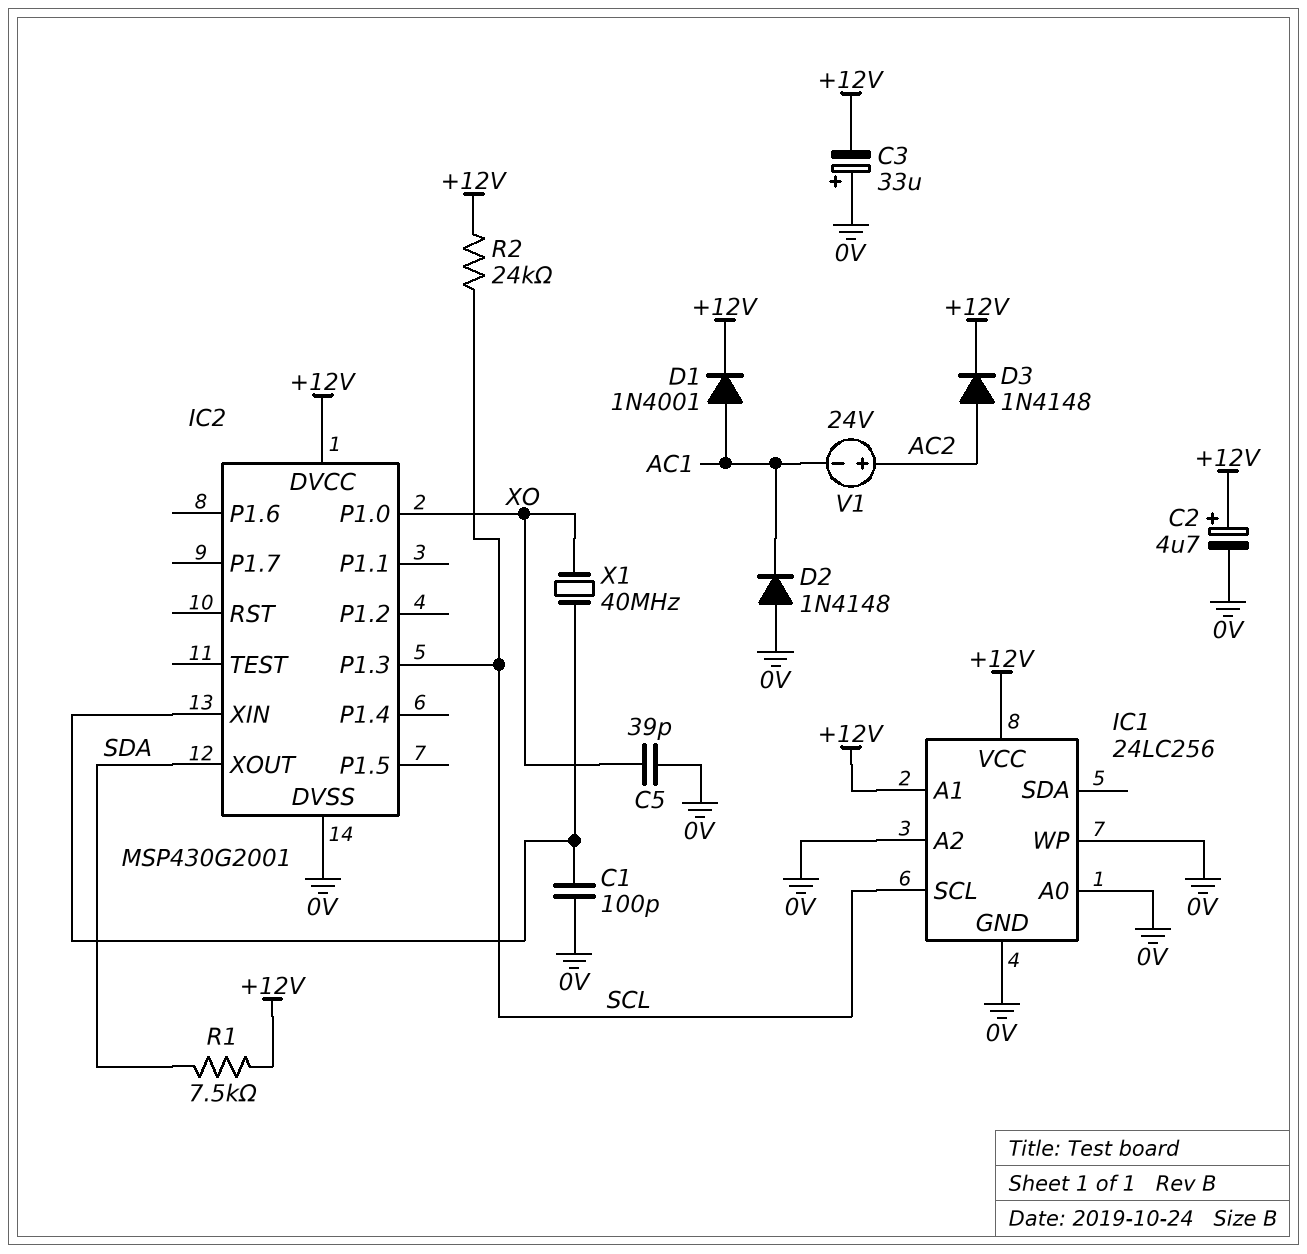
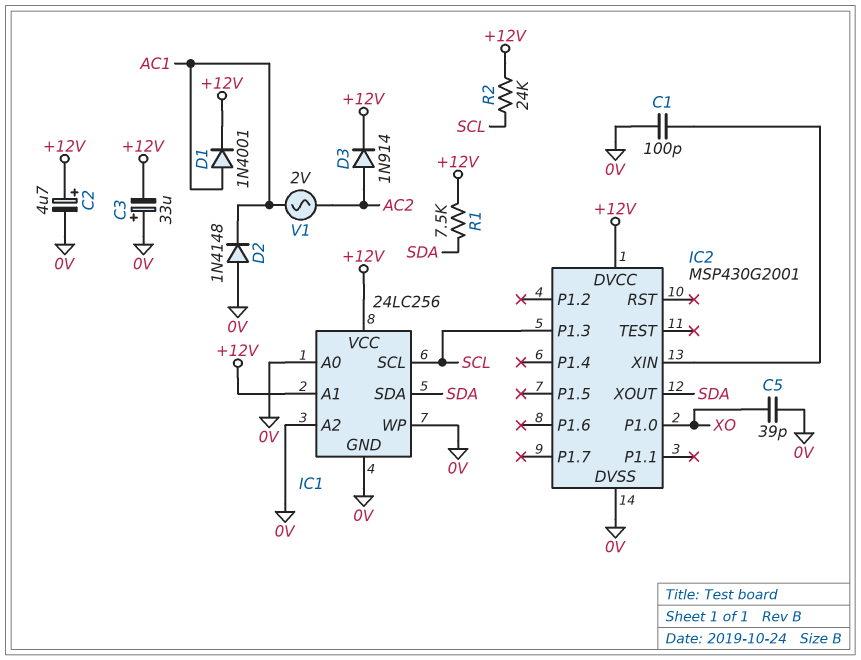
D3: diode 1N4148 (A AC2, K +12V) -> diode 1N914 (A AC2, K +12V)
IC1 pin SDA: none -> SDA
V1: 24V (plus AC2, minus AC1) -> AC 2V (AC1, AC2)
X1: 40MHz (IC2/XIN, XO) -> none

